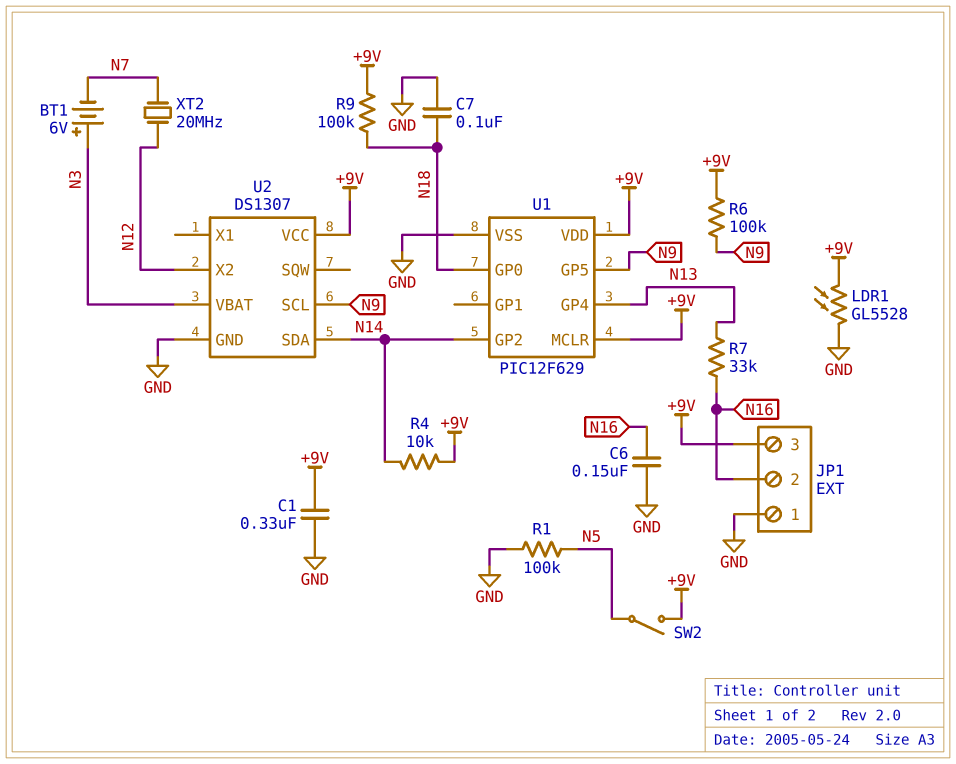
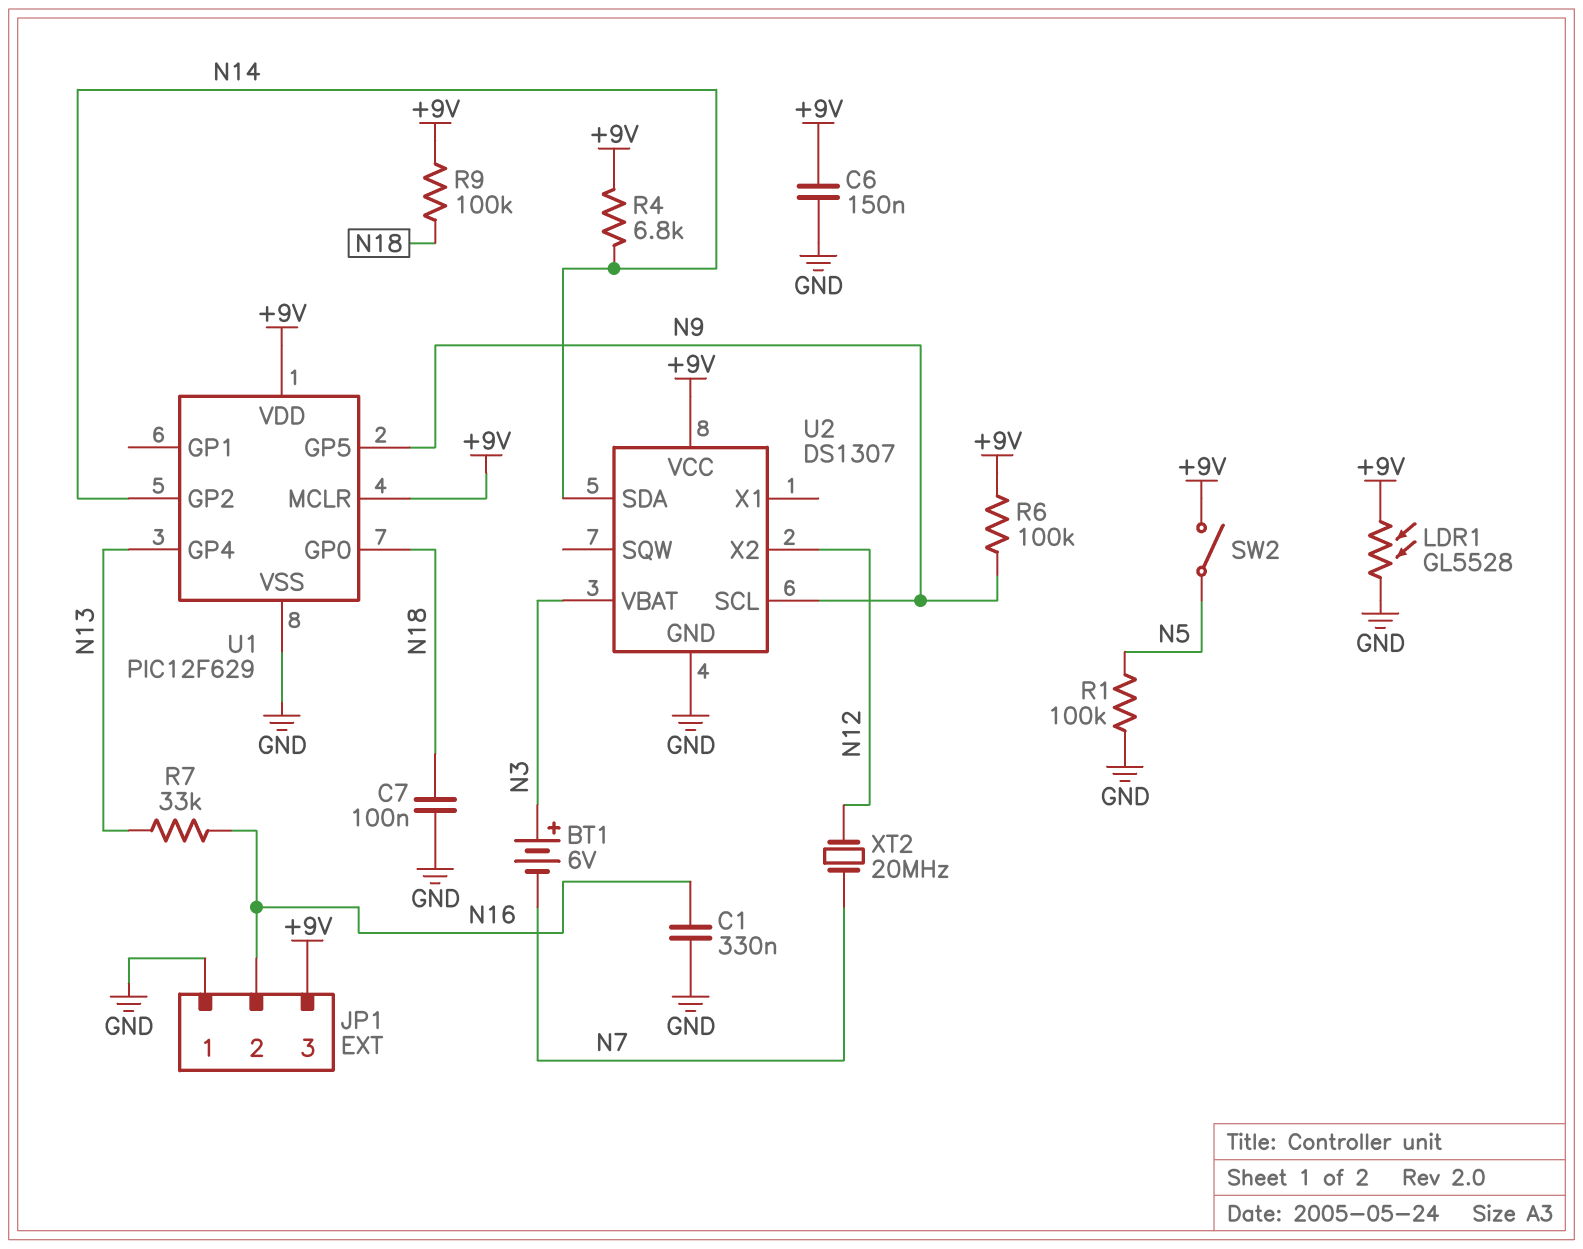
C1: 330nF (+9V, GND) -> 330nF (GND, N16)
C6: 150nF (GND, N16) -> 150nF (+9V, GND)
R4: 10k (+9V, N14) -> 6.8k (+9V, N14)

